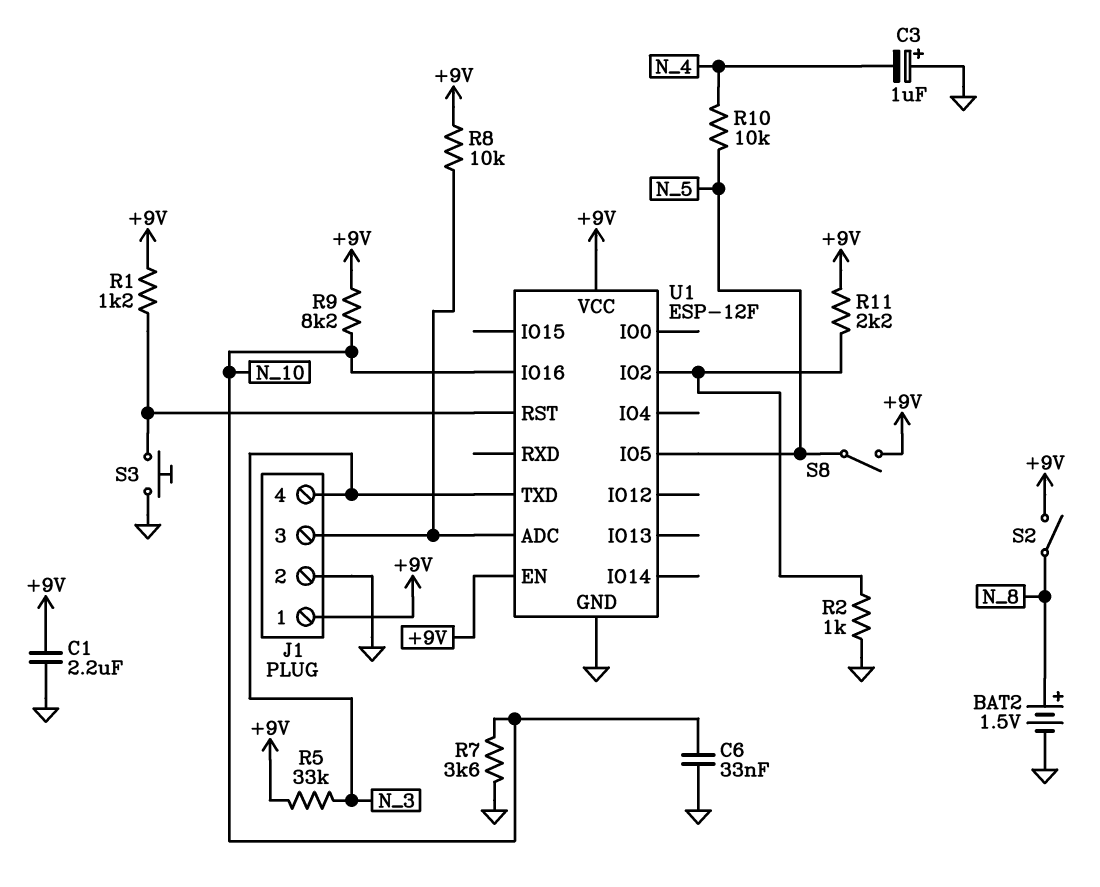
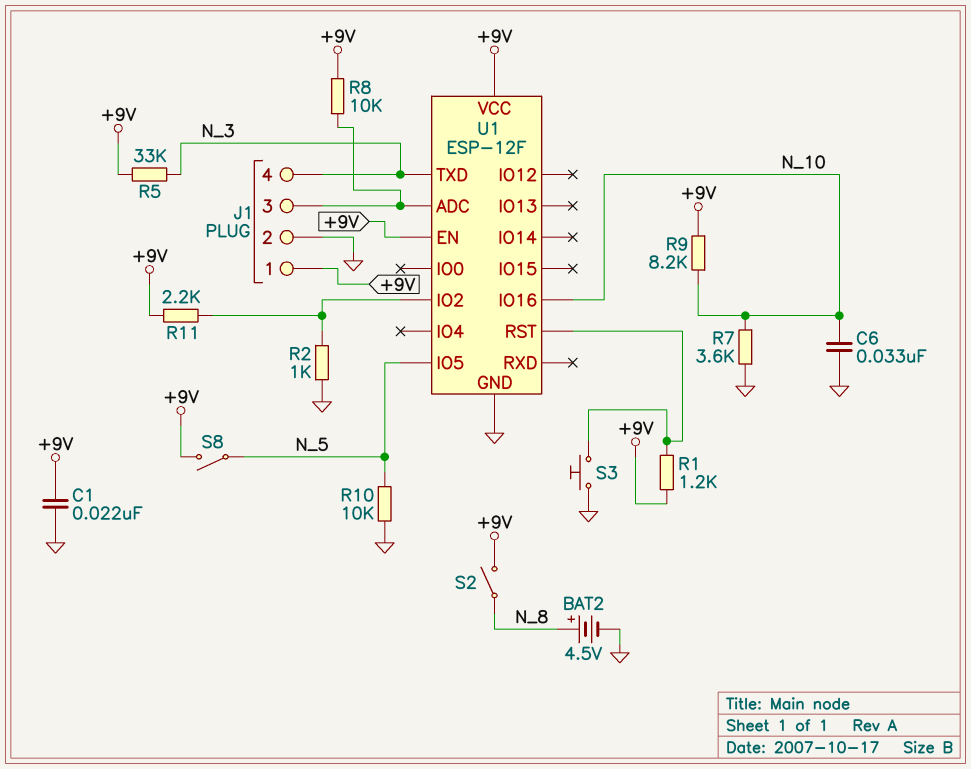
BAT2: 1.5V (plus N_8, minus GND) -> 4.5V (plus N_8, minus GND)
C1: 2.2uF (+9V, GND) -> 22nF (+9V, GND)
C3: 1uF (plus GND, minus N_4) -> none
R10: 10k (N_4, N_5) -> 10k (GND, N_5)

